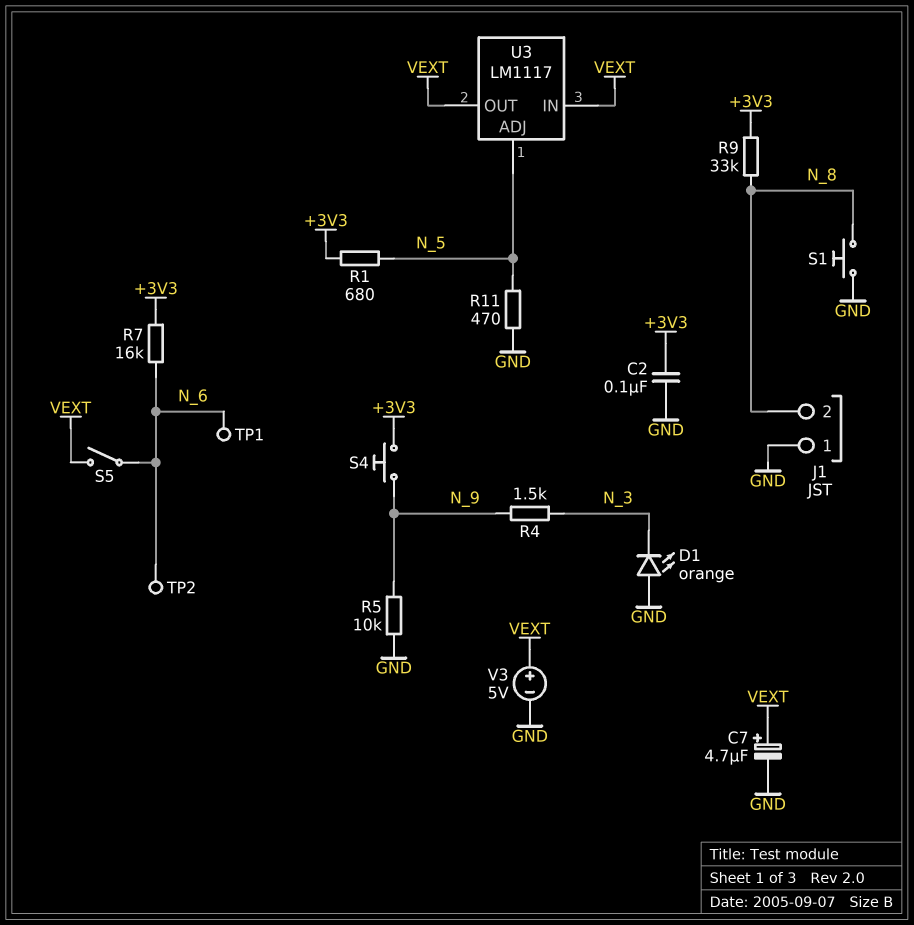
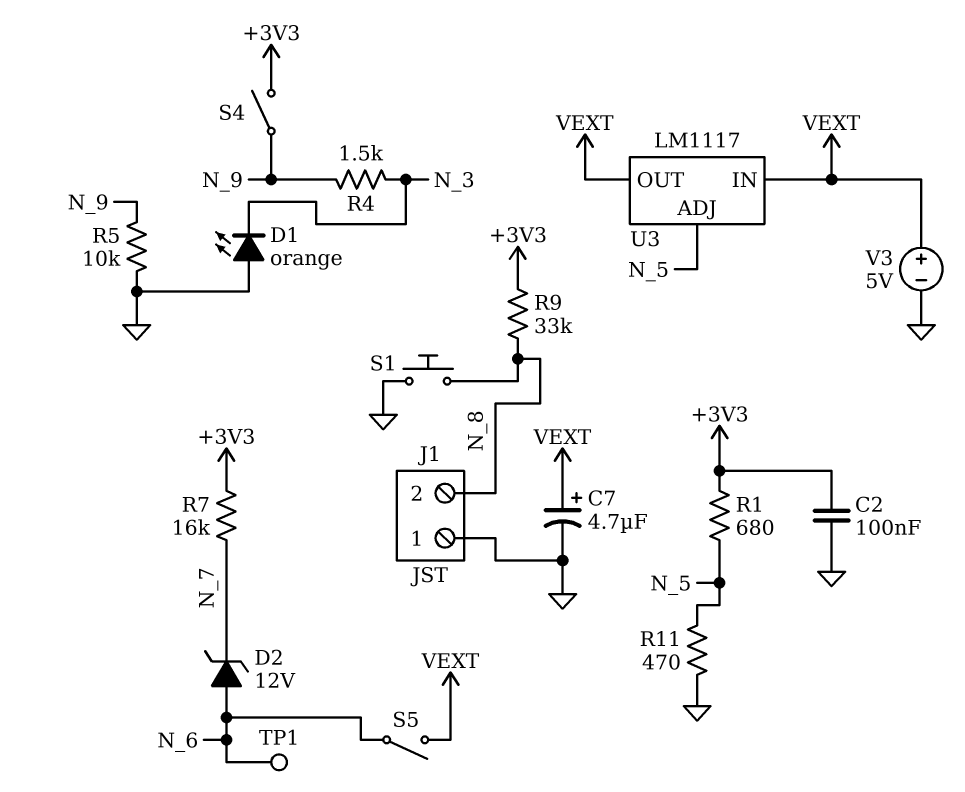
D2: none -> zener 12V (A N_6, K N_7)
R7: 16k (+3V3, N_6) -> 16k (+3V3, N_7)
S4: button (+3V3, N_9) -> switch (+3V3, N_9)
TP2: test point (N_6) -> none

